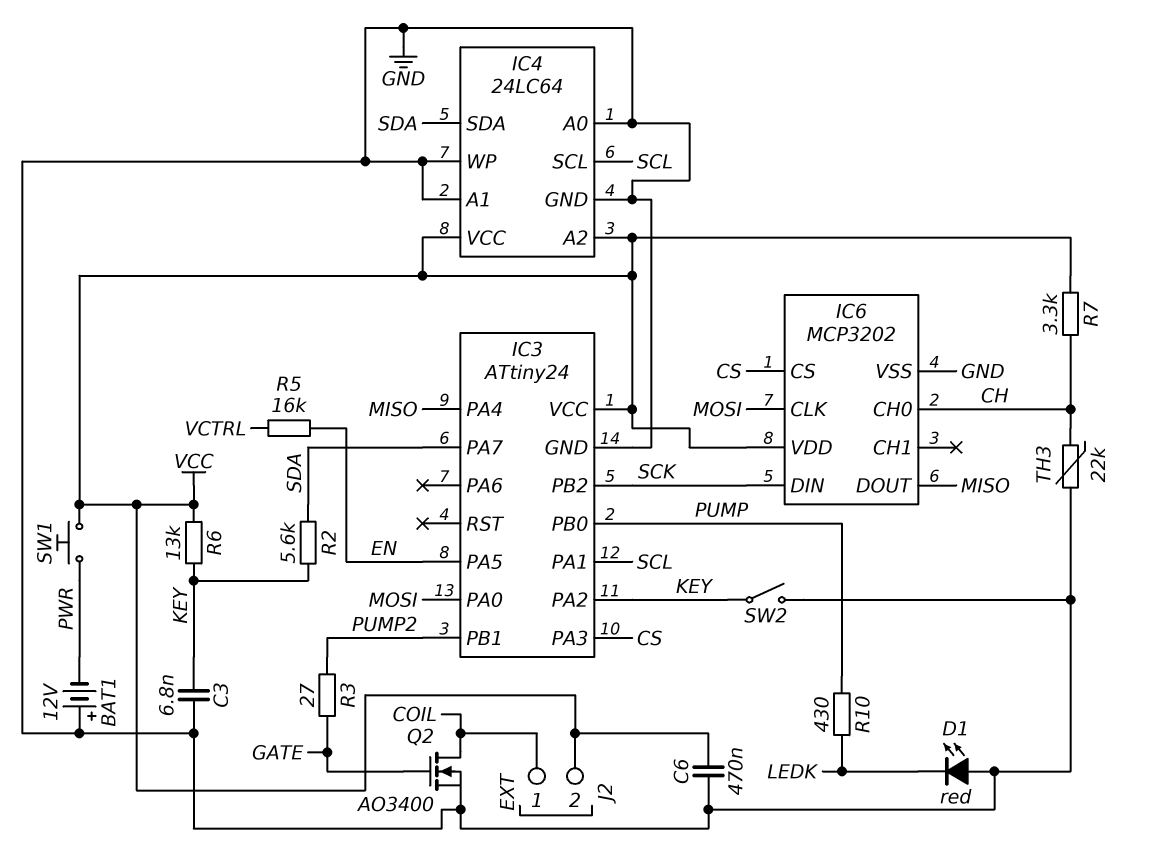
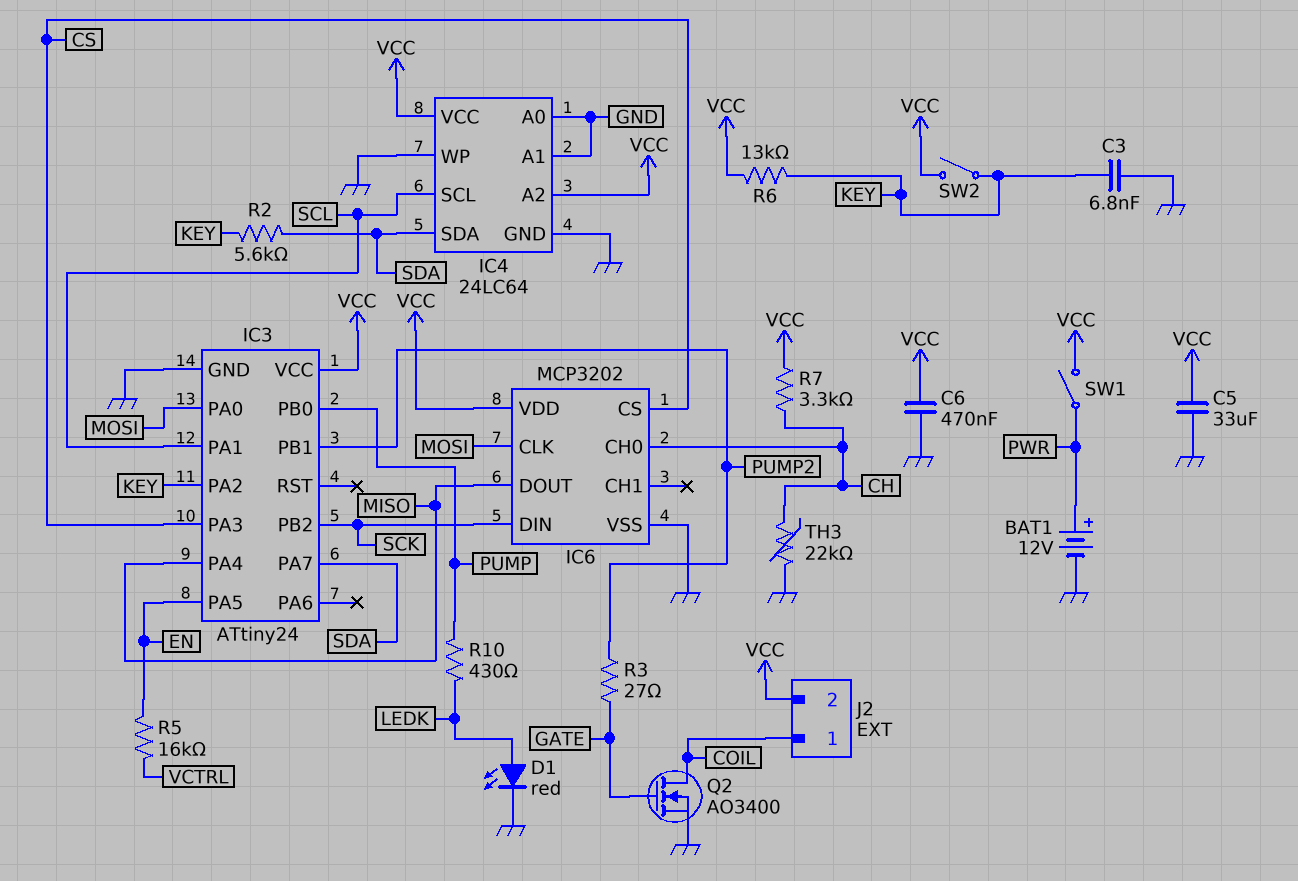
BAT1: 12V (plus GND, minus PWR) -> 12V (plus PWR, minus GND)
C5: none -> 33uF (GND, VCC)
D1: LED red (A GND, K LEDK) -> LED red (A LEDK, K GND)
SW1: button (PWR, VCC) -> switch (PWR, VCC)
SW2: switch (GND, KEY) -> switch (KEY, VCC)

